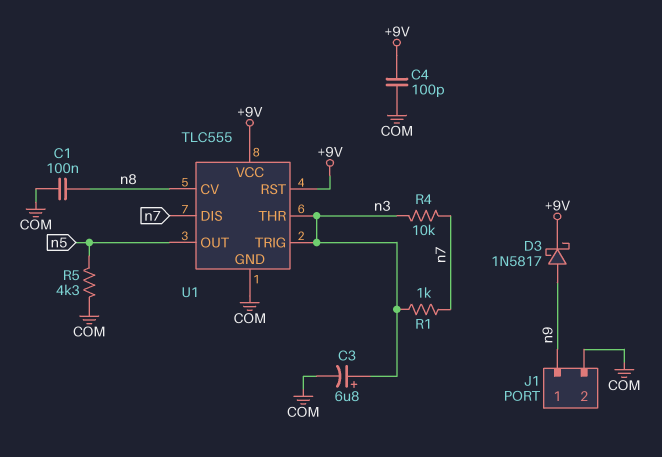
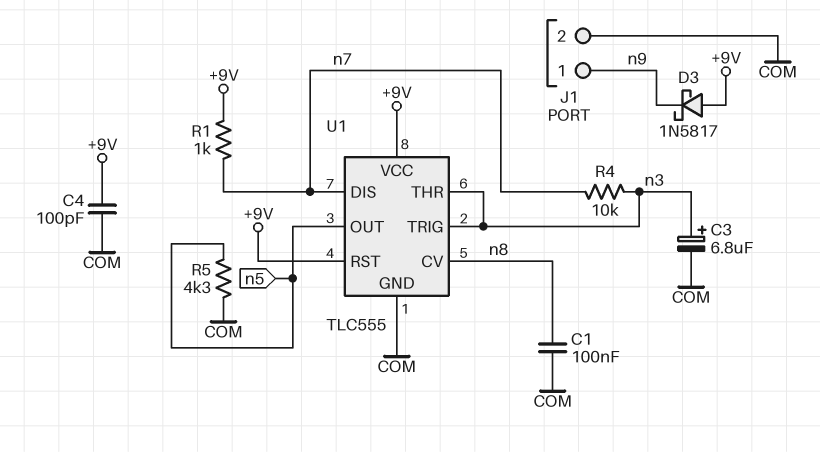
D3: schottky 1N5817 (A n9, K +9V) -> schottky 1N5817 (A +9V, K n9)
R1: 1k (n3, n7) -> 1k (+9V, n7)

